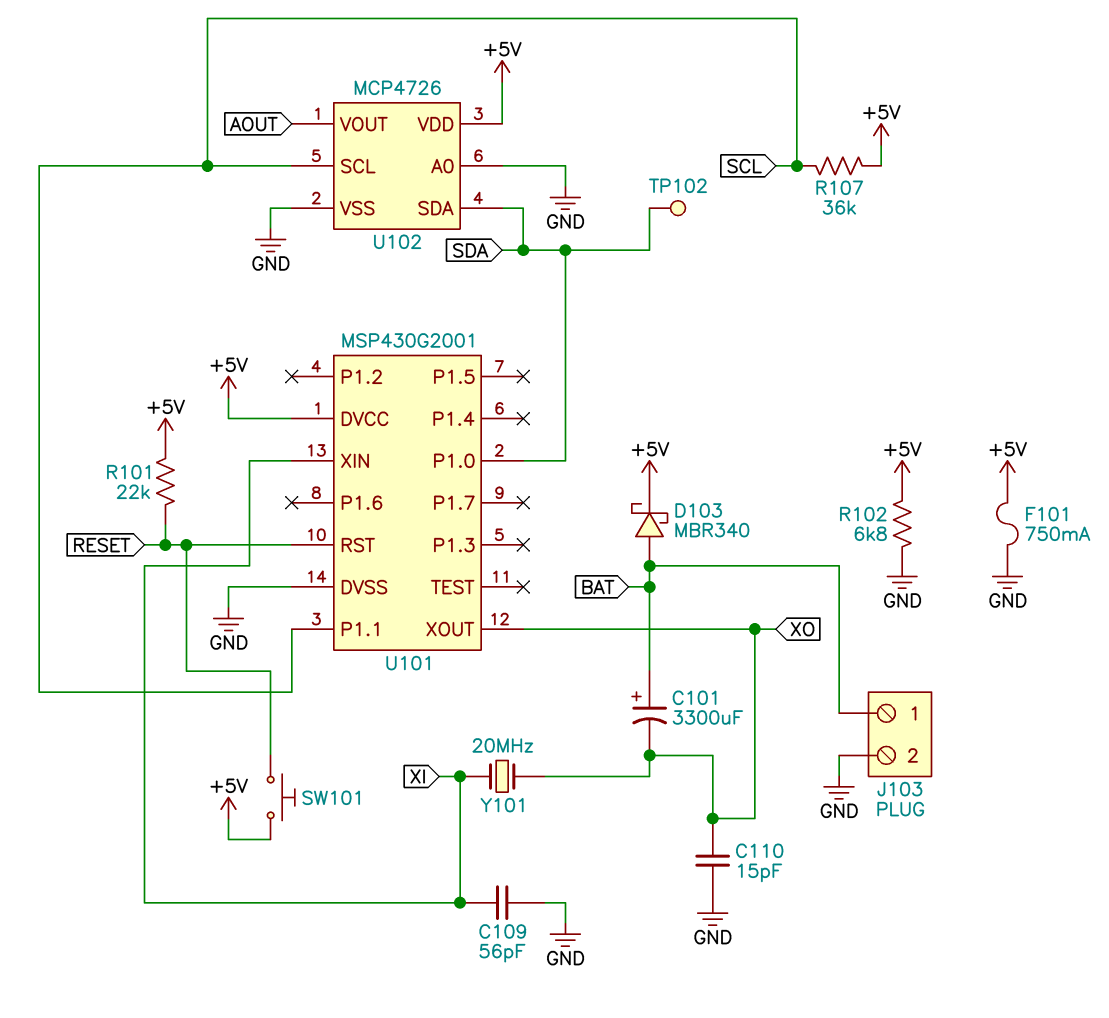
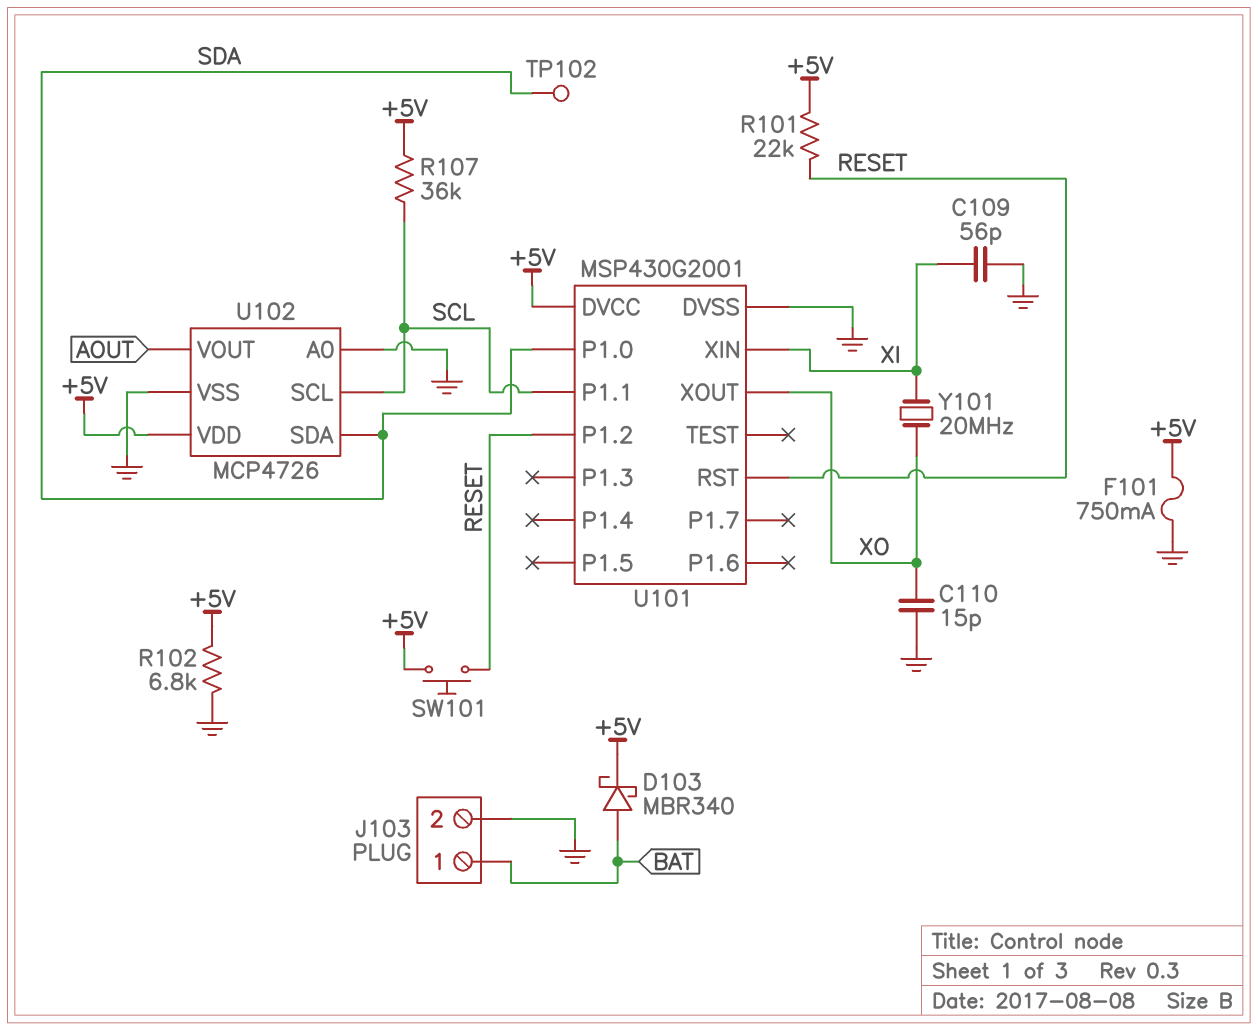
C101: 3300uF (plus BAT, minus XO) -> none
U101 pin P1.2: none -> RESET

